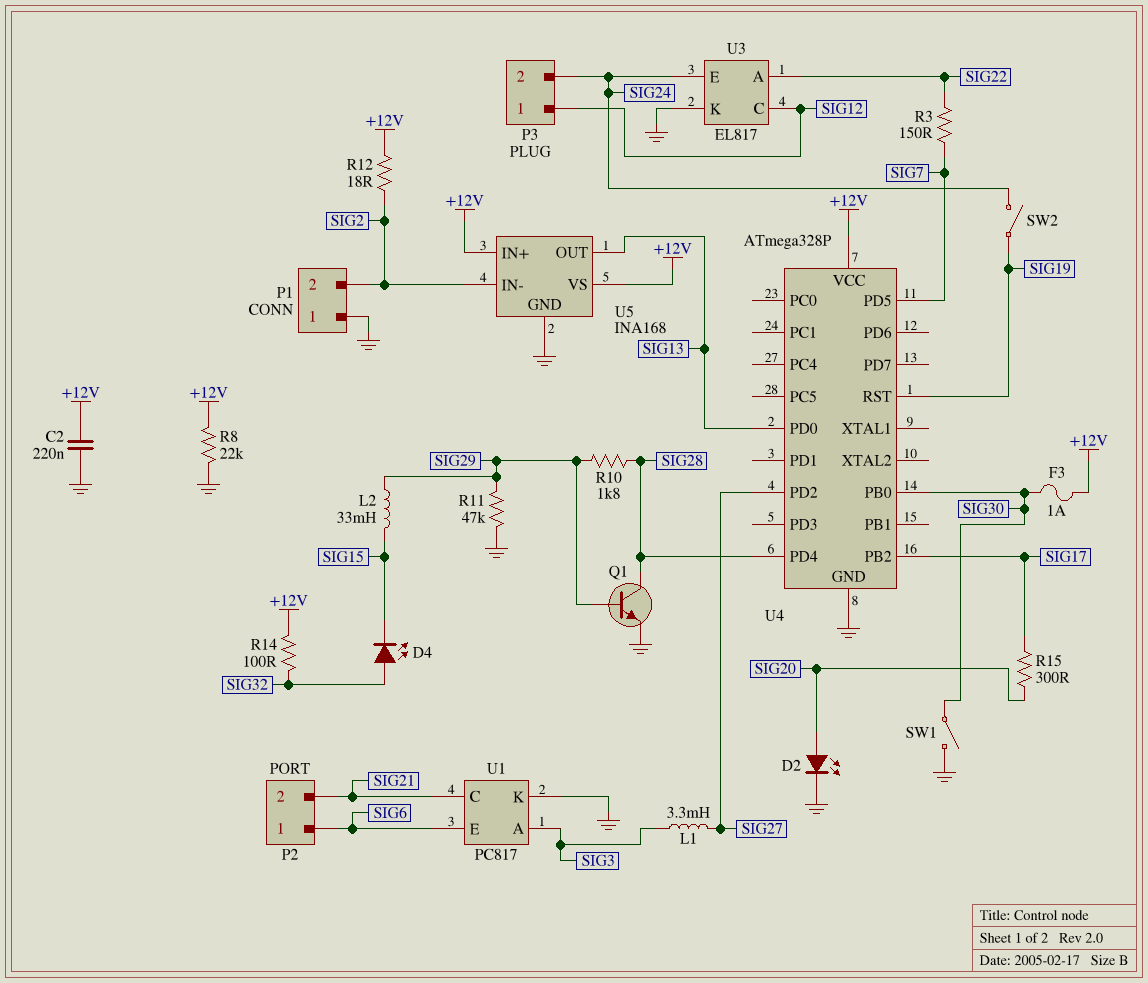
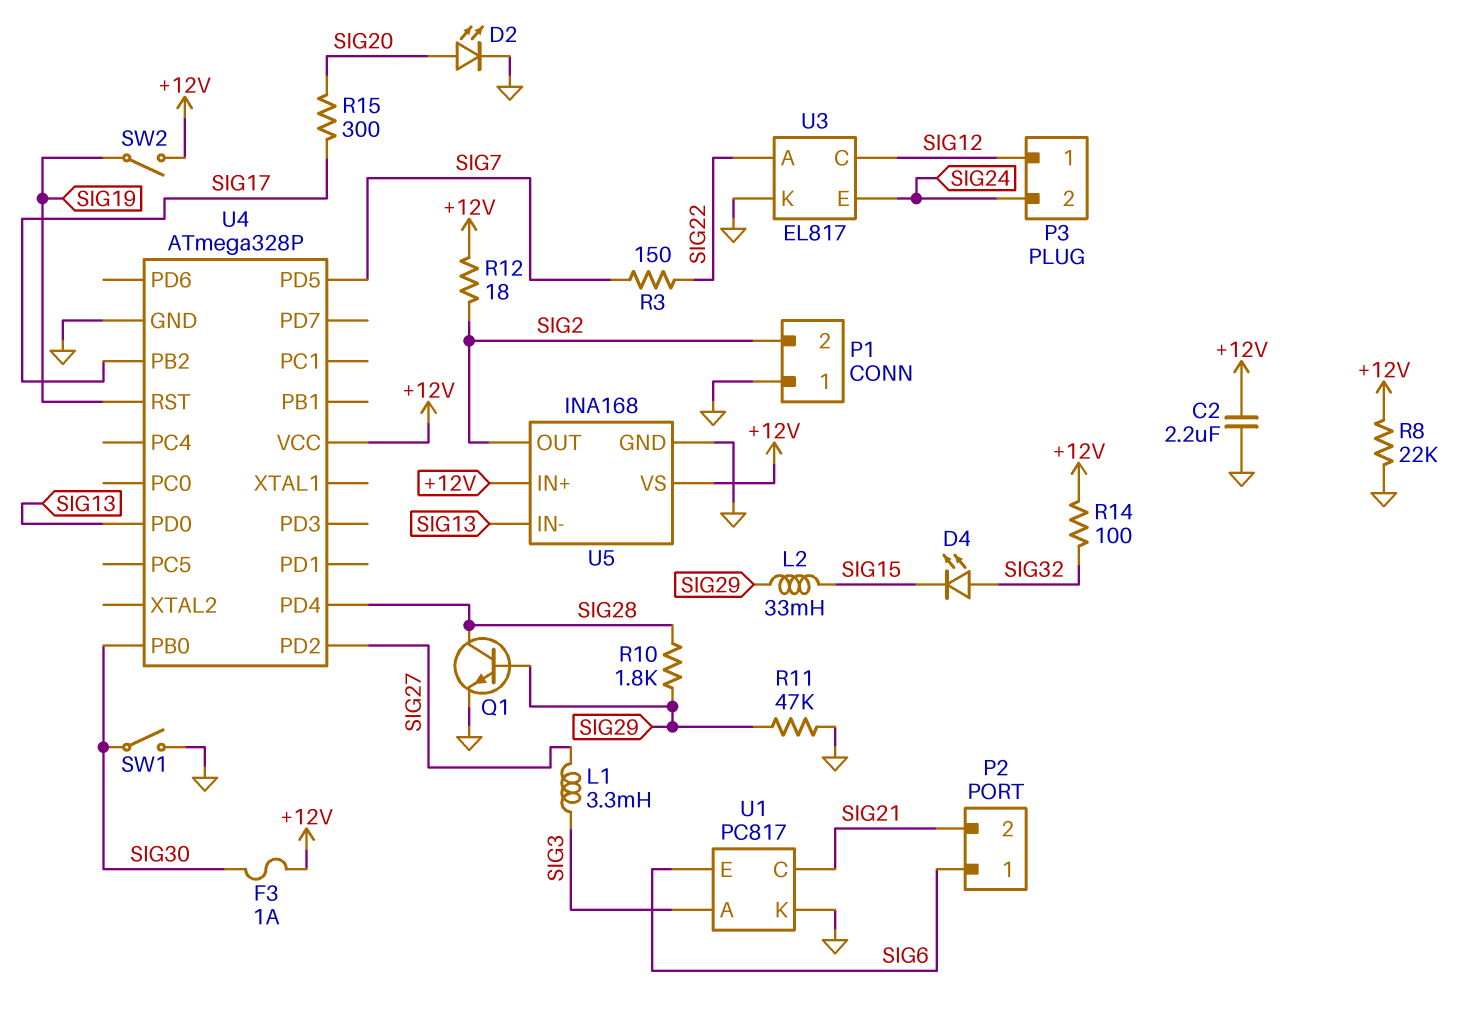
C2: 220nF (+12V, GND) -> 2.2uF (+12V, GND)
SW2: switch (SIG19, SIG24) -> switch (+12V, SIG19)
U5 pin IN-: SIG2 -> SIG13
U5 pin OUT: SIG13 -> SIG2

